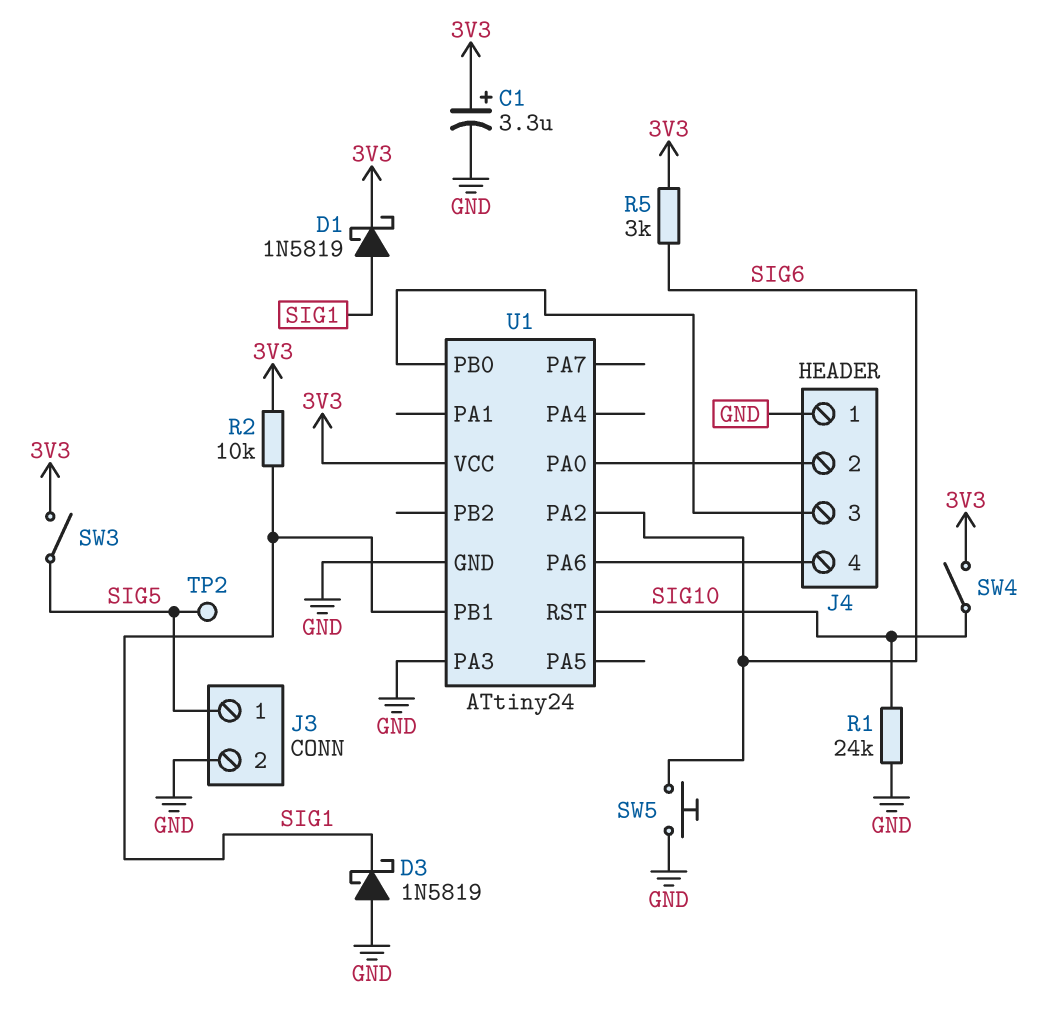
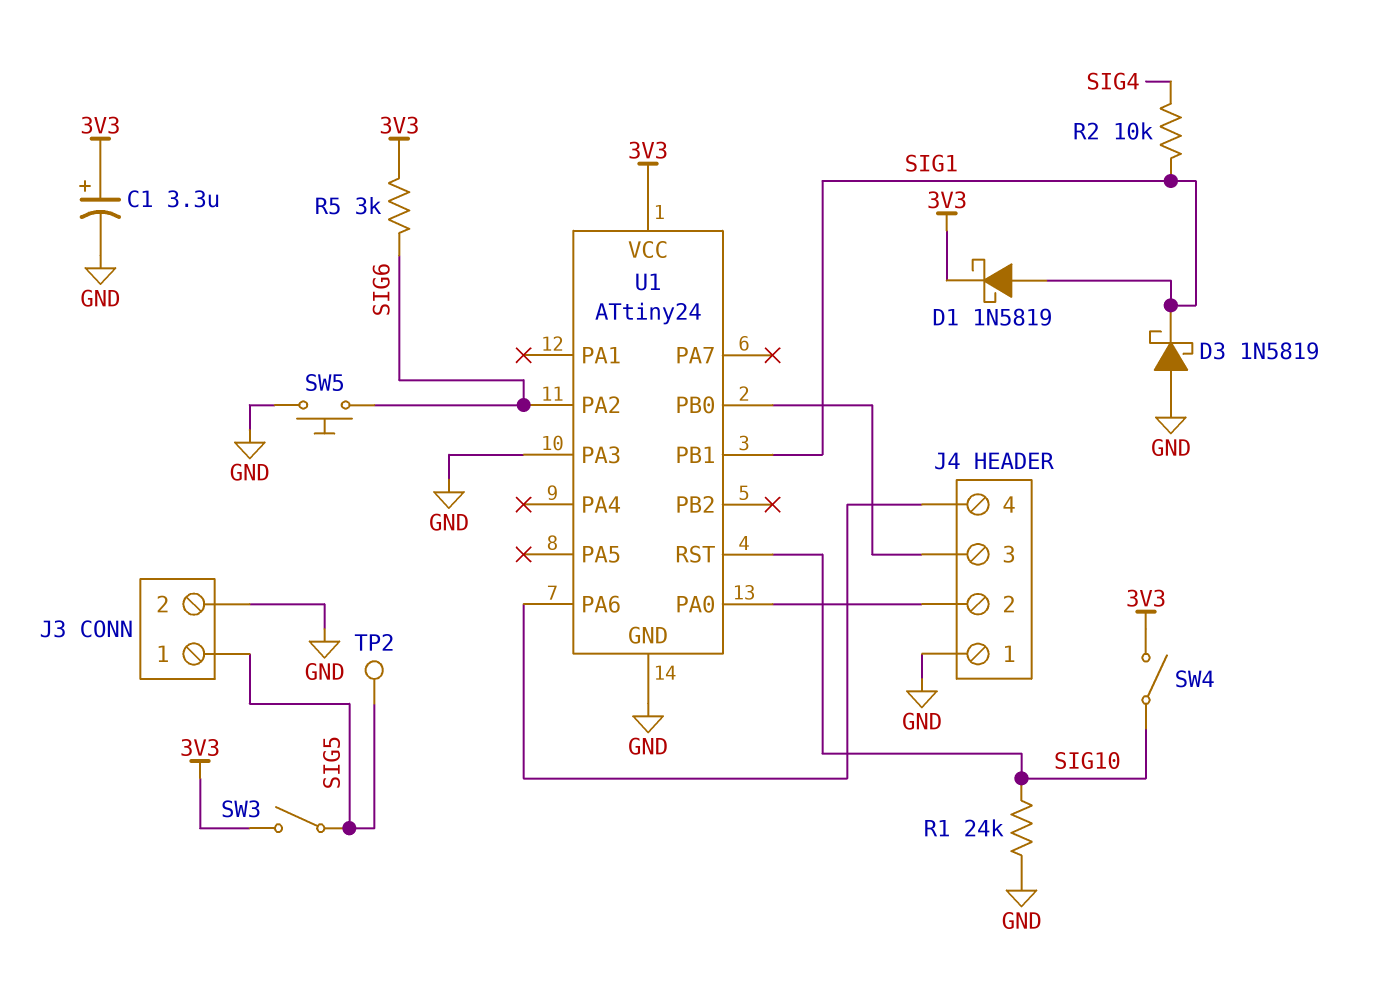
R2: 10k (3V3, SIG1) -> 10k (SIG1, SIG4)

